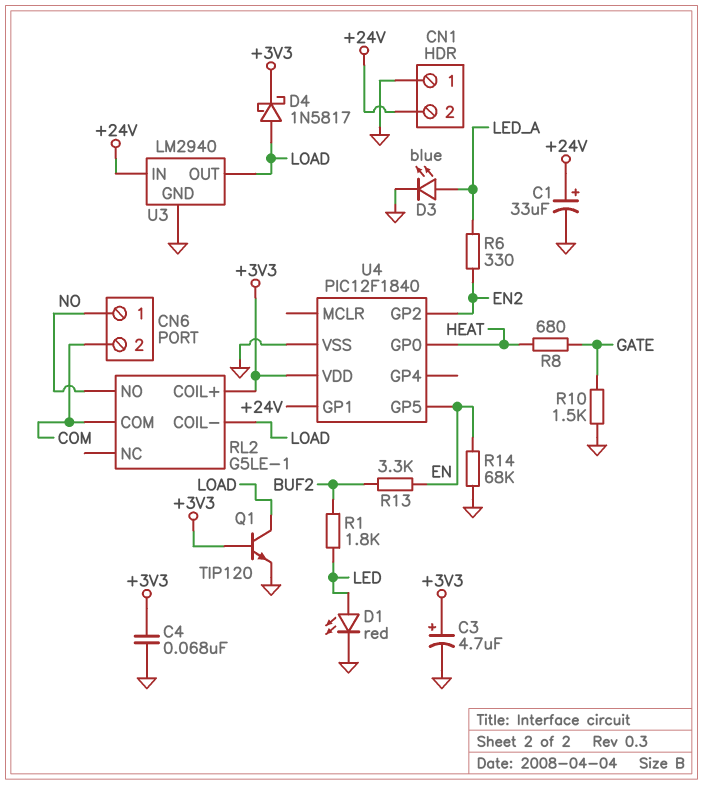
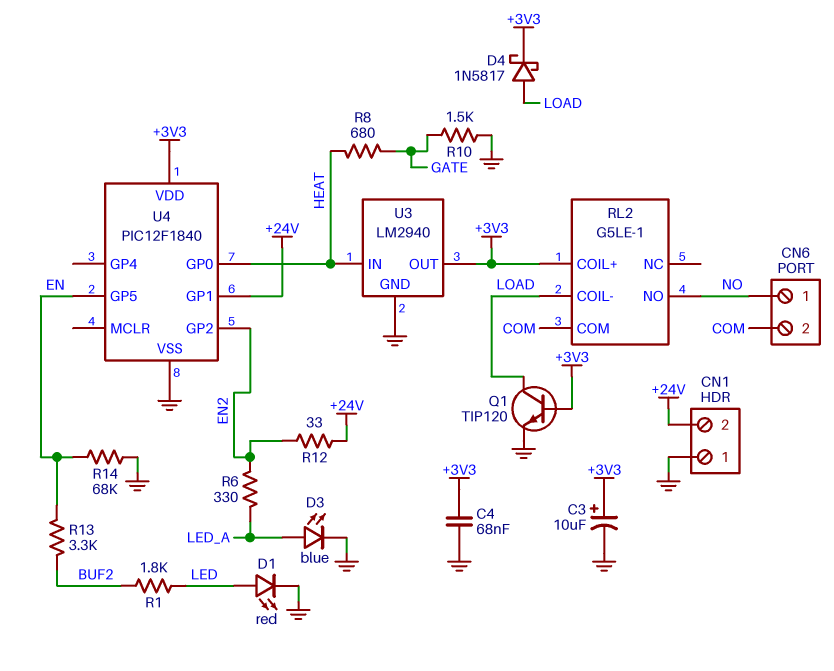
C1: 33uF (plus +24V, minus GND) -> none
C3: 4.7uF (plus +3V3, minus GND) -> 10uF (plus +3V3, minus GND)
R12: none -> 33 (+24V, EN2)
U3 pin IN: +24V -> HEAT
U3 pin OUT: LOAD -> +3V3

